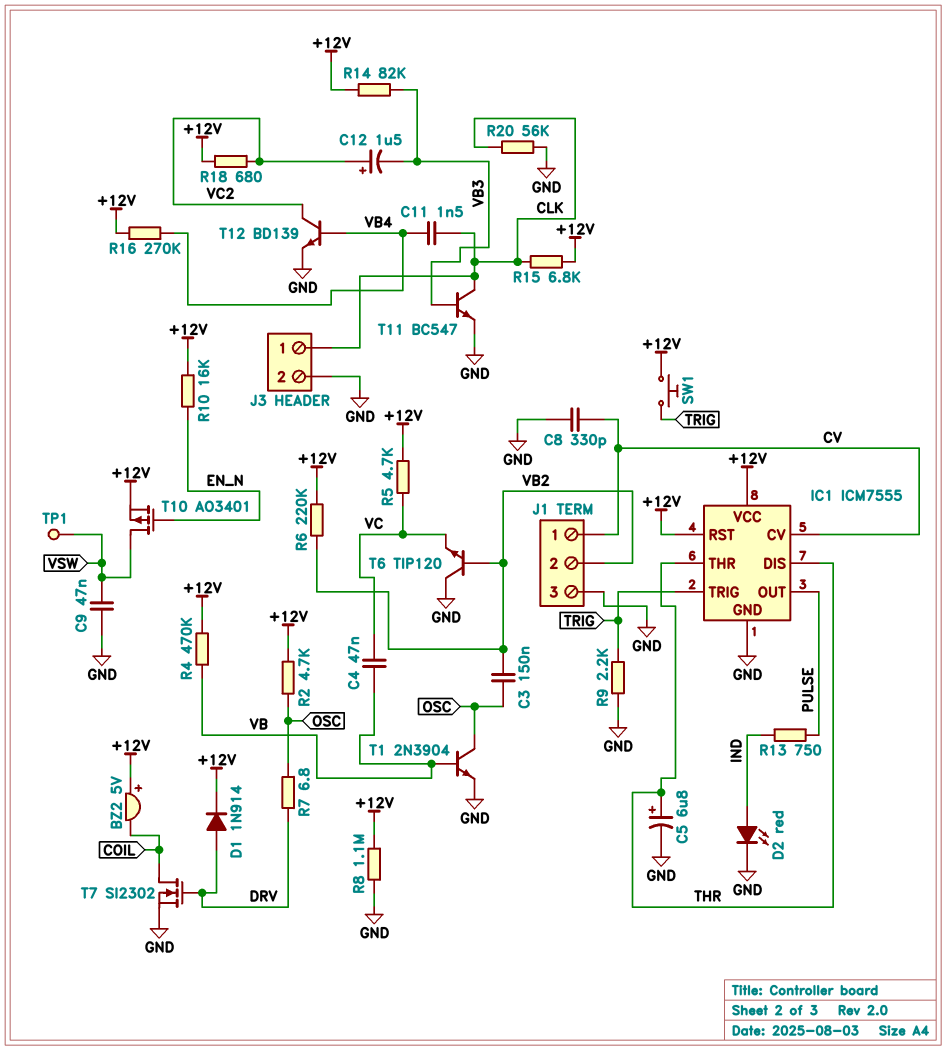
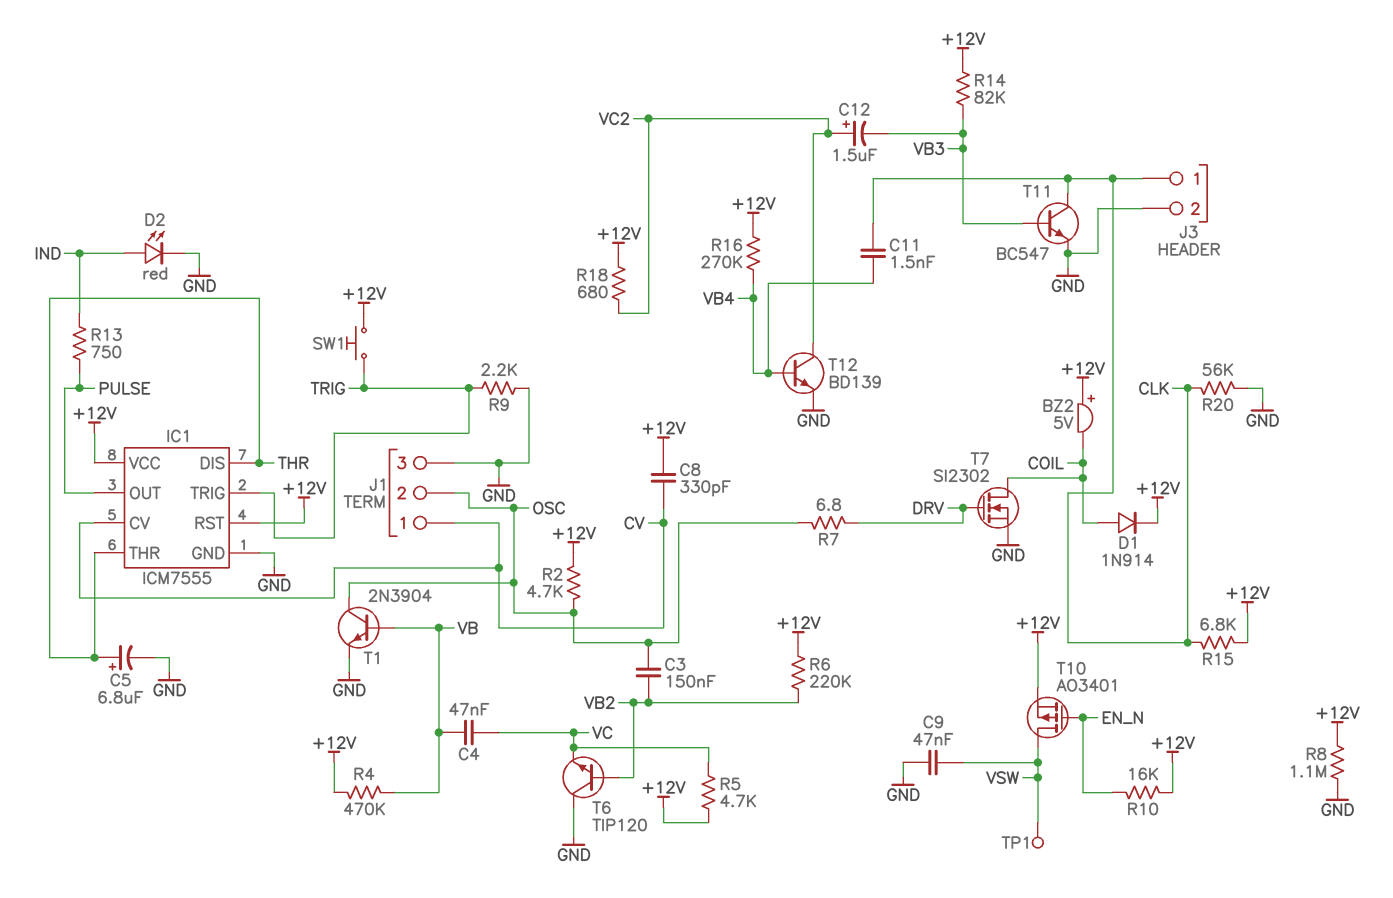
C8: 330pF (CV, GND) -> 330pF (+12V, CV)
D1: diode 1N914 (A DRV, K +12V) -> diode 1N914 (A COIL, K +12V)
J1 pin 2: VB2 -> OSC

